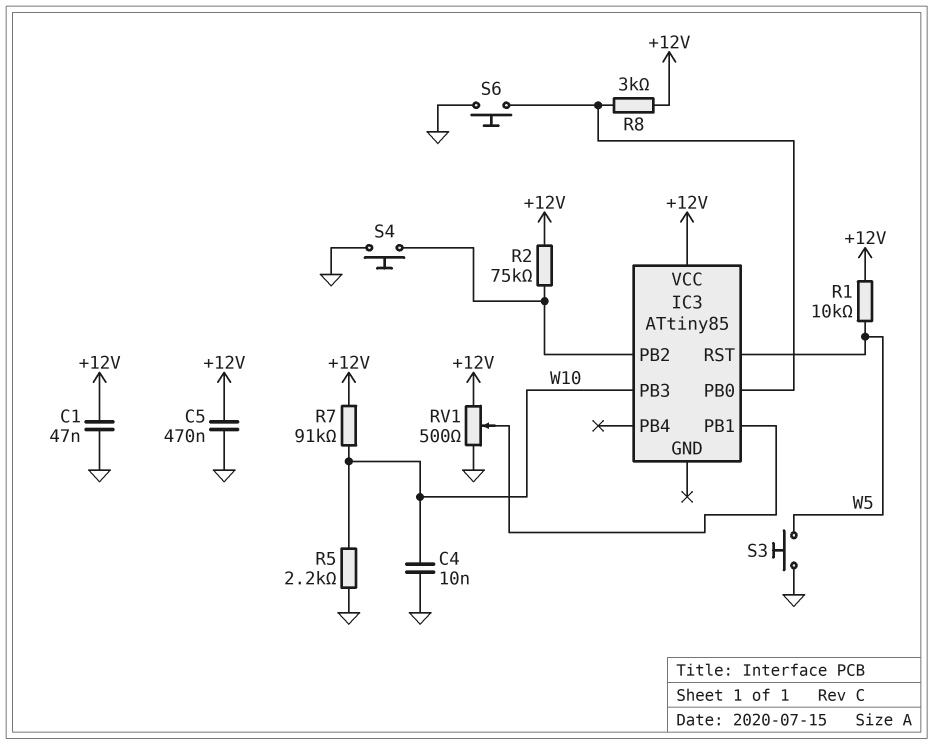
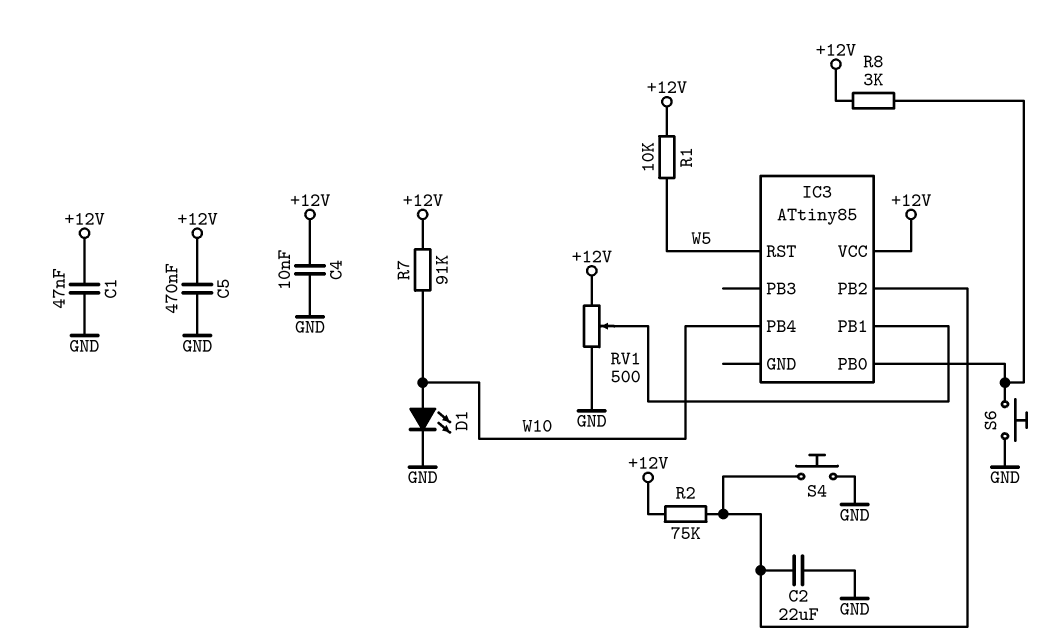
C2: none -> 22uF (GND, IC3/PB2)
C4: 10nF (GND, W10) -> 10nF (+12V, GND)
D1: none -> LED (A W10, K GND)
IC3 pin PB3: W10 -> none
IC3 pin PB4: none -> W10
R5: 2.2k (GND, W10) -> none
S3: button (GND, W5) -> none

